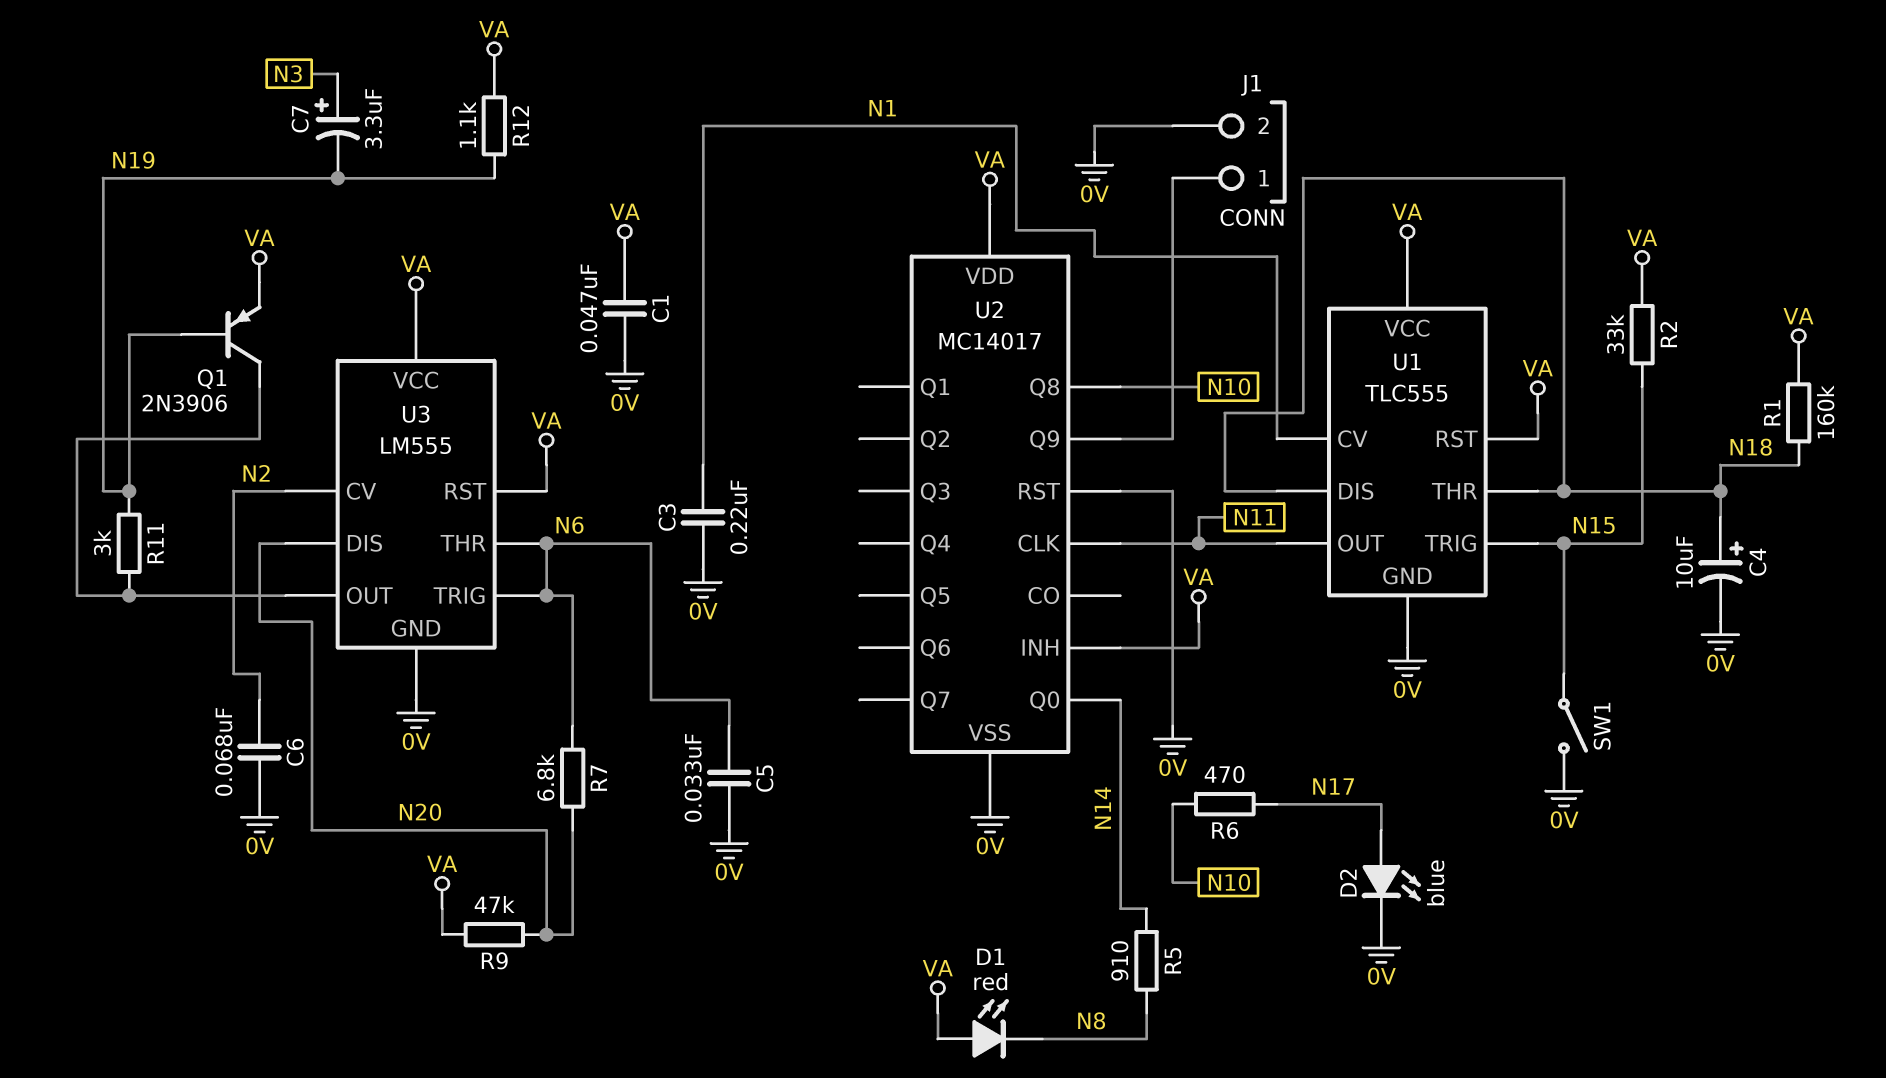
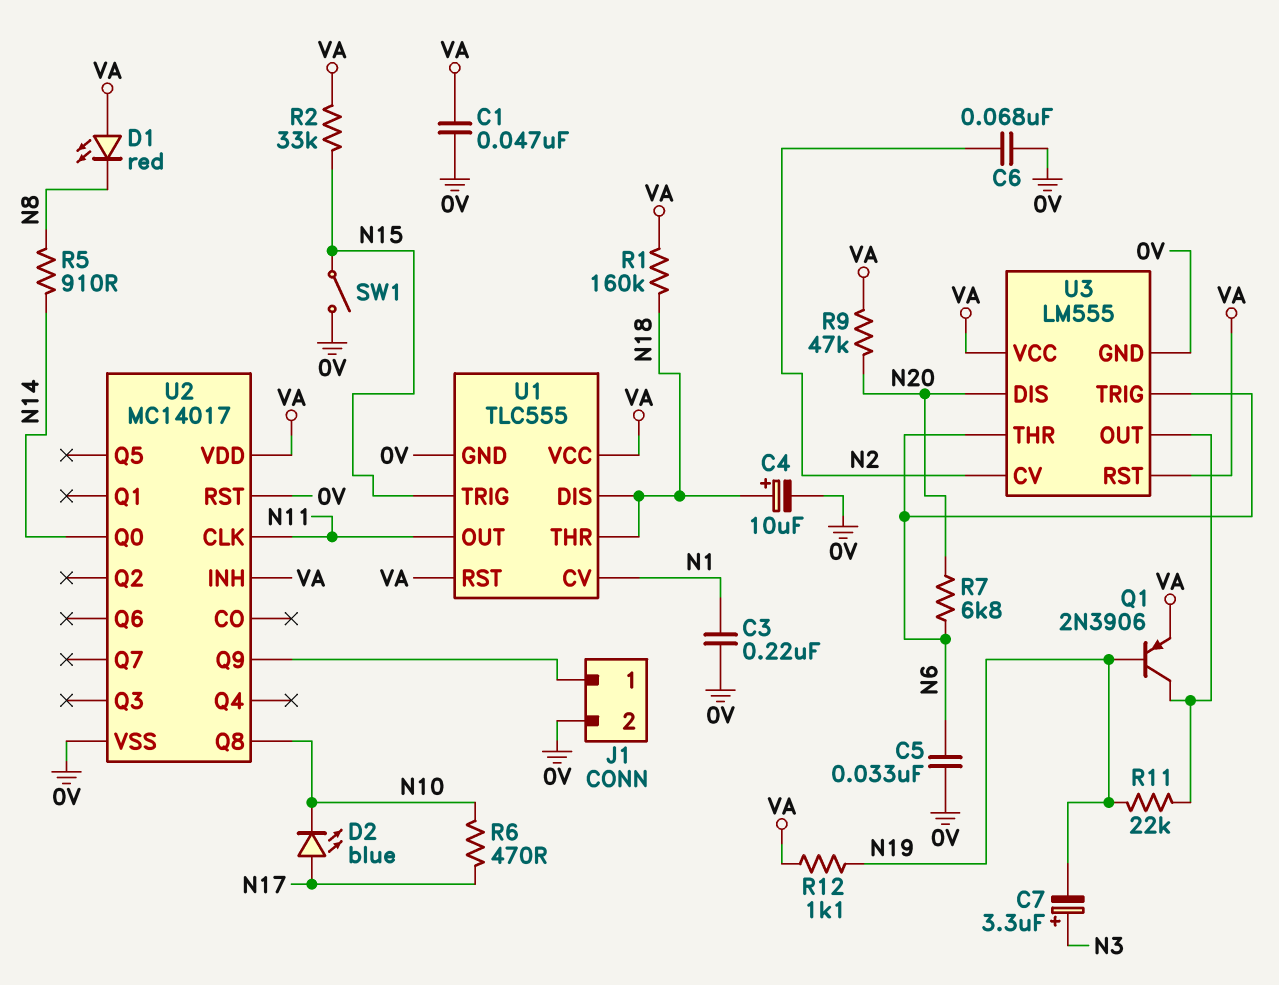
D2: LED blue (A N17, K 0V) -> LED blue (A N17, K N10)
R11: 3k (N19, U3/OUT) -> 22k (N19, U3/OUT)

